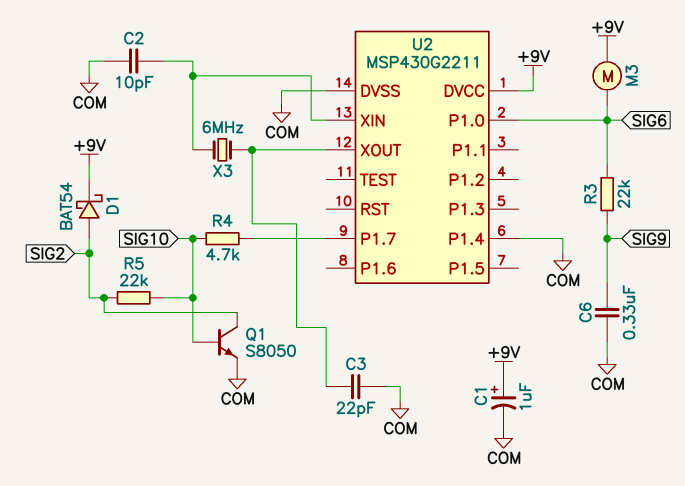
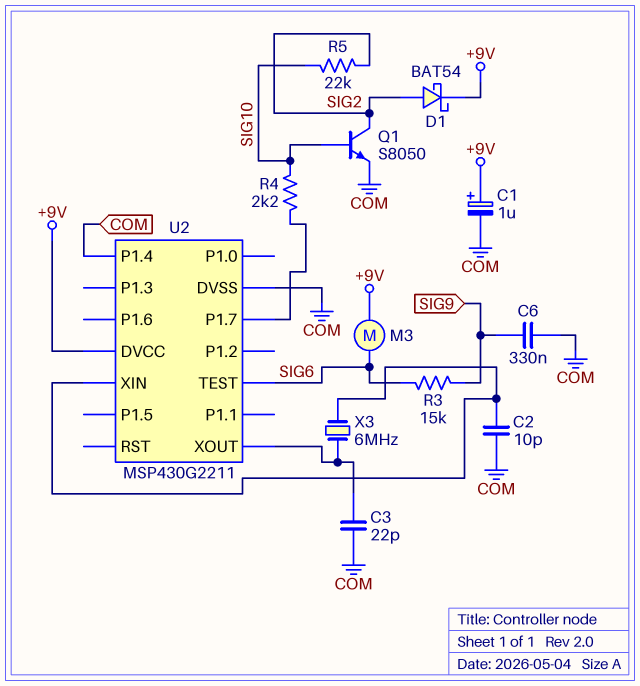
R3: 22k (SIG6, SIG9) -> 15k (SIG6, SIG9)
R4: 4.7k (SIG10, U2/P1.7) -> 2.2k (SIG10, U2/P1.7)
U2 pin P1.0: SIG6 -> none
U2 pin TEST: none -> SIG6

